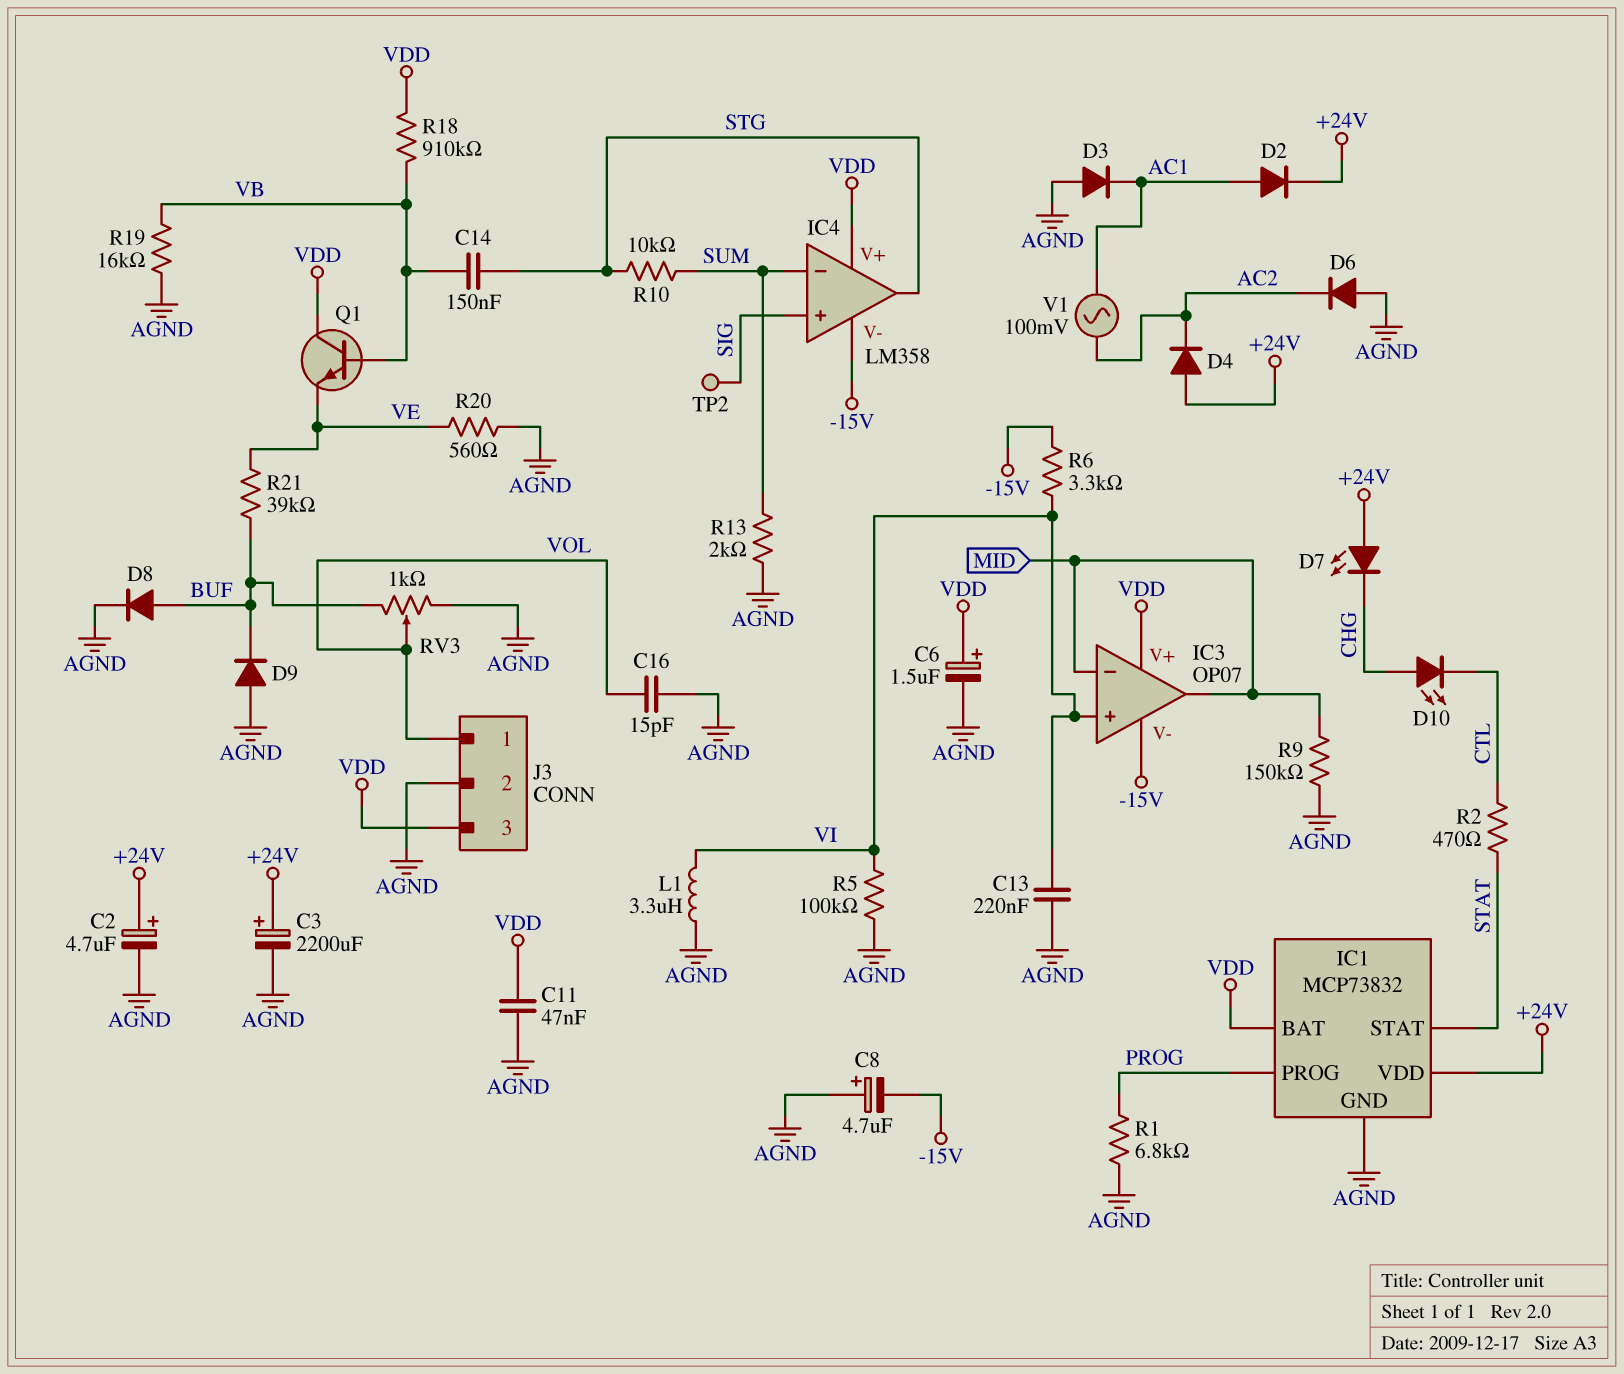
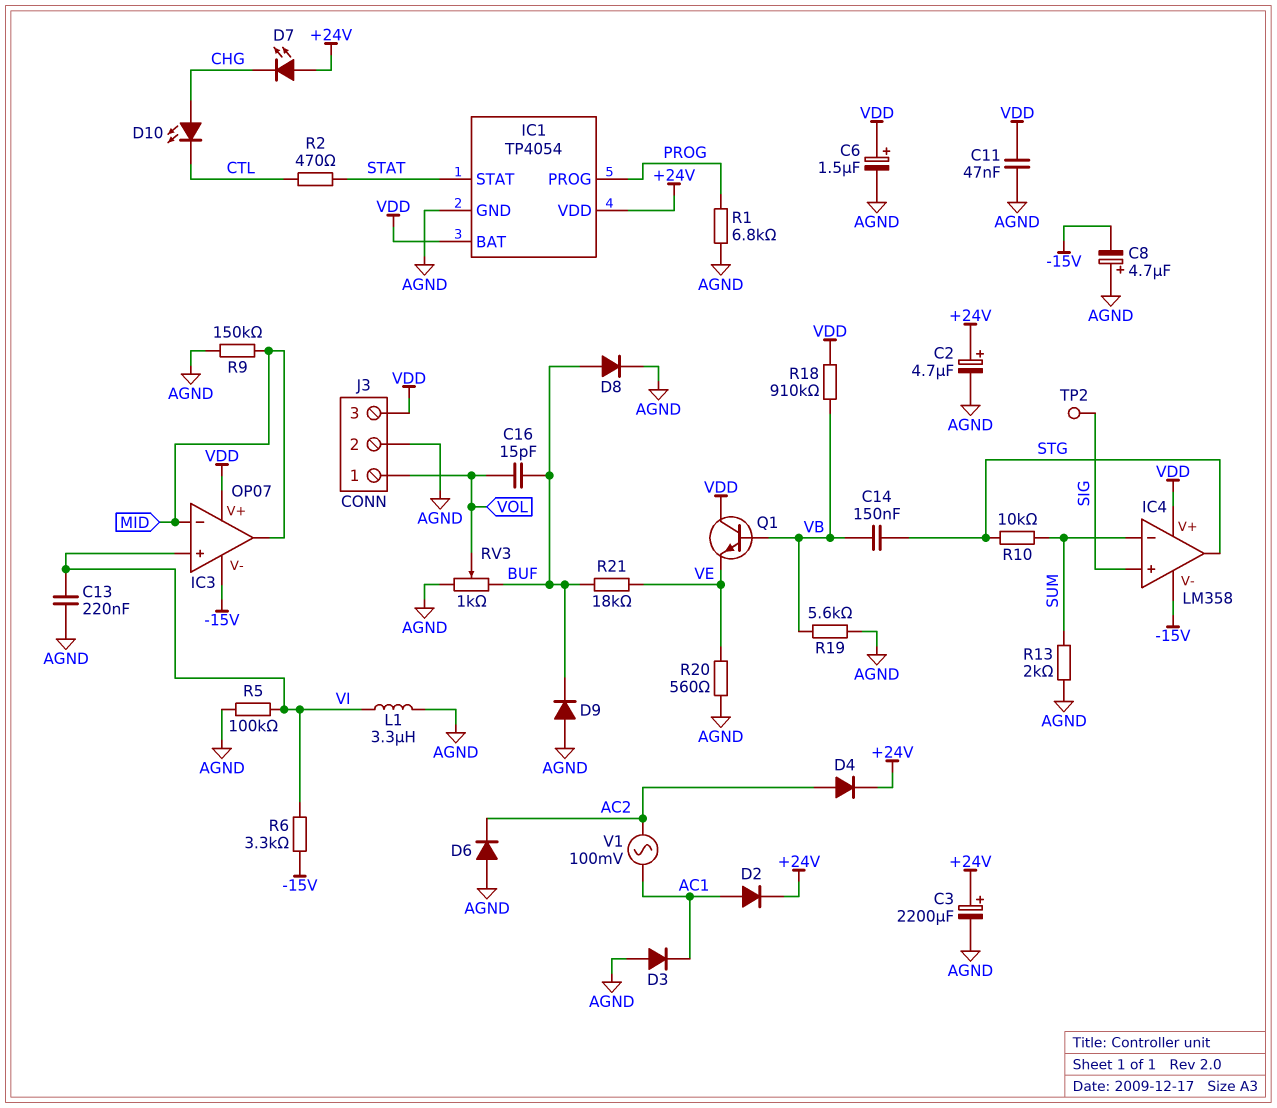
C16: 15pF (AGND, VOL) -> 15pF (BUF, VOL)
D4: diode (A +24V, K AC2) -> diode (A AC2, K +24V)
IC1: MCP73832 -> TP4054
R19: 16k (AGND, VB) -> 5.6k (AGND, VB)
R21: 39k (BUF, VE) -> 18k (BUF, VE)

